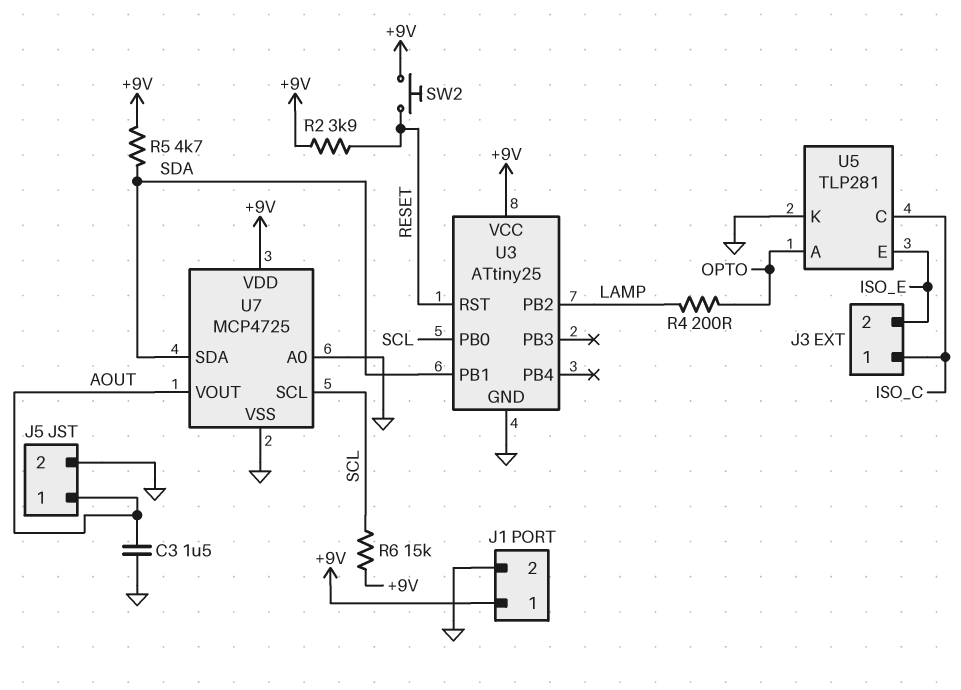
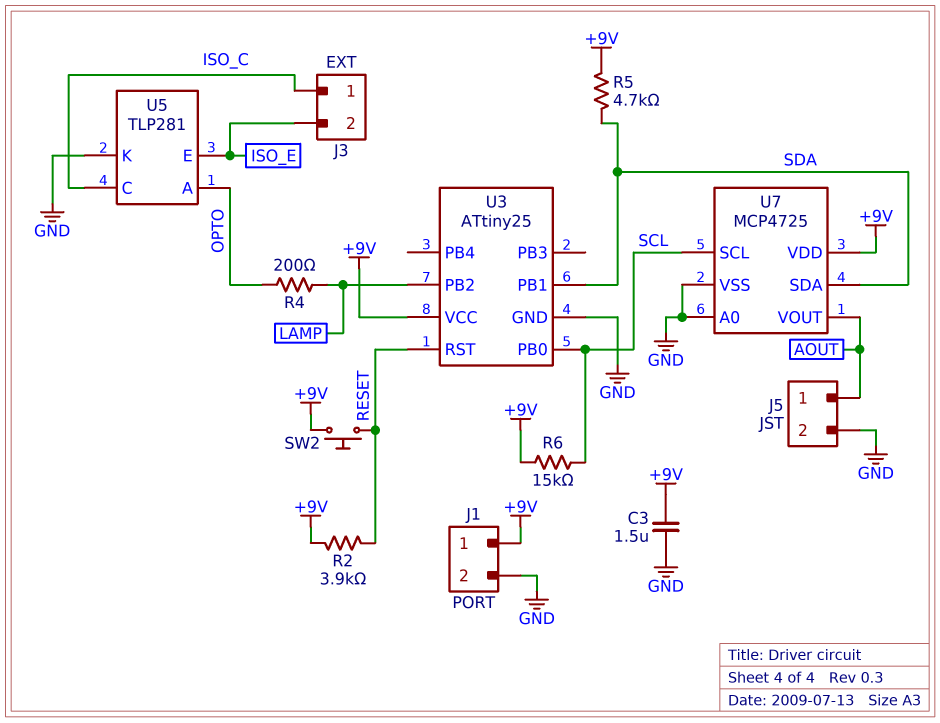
C3: 1.5uF (AOUT, GND) -> 1.5uF (+9V, GND)

